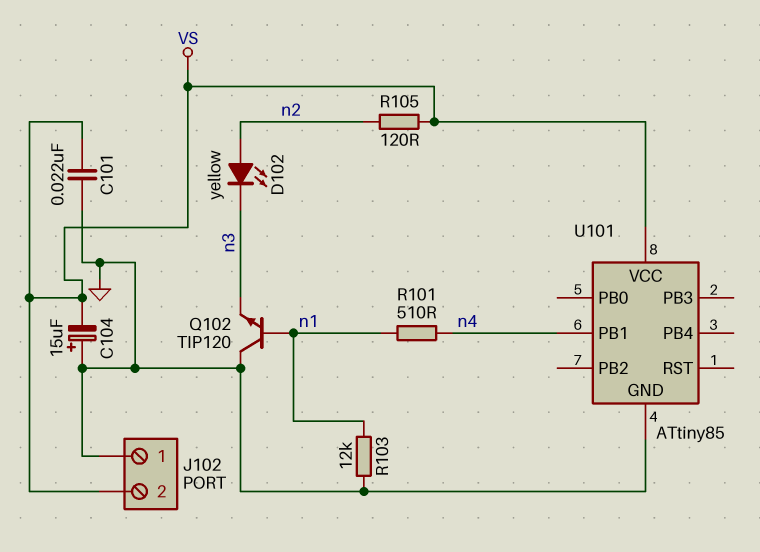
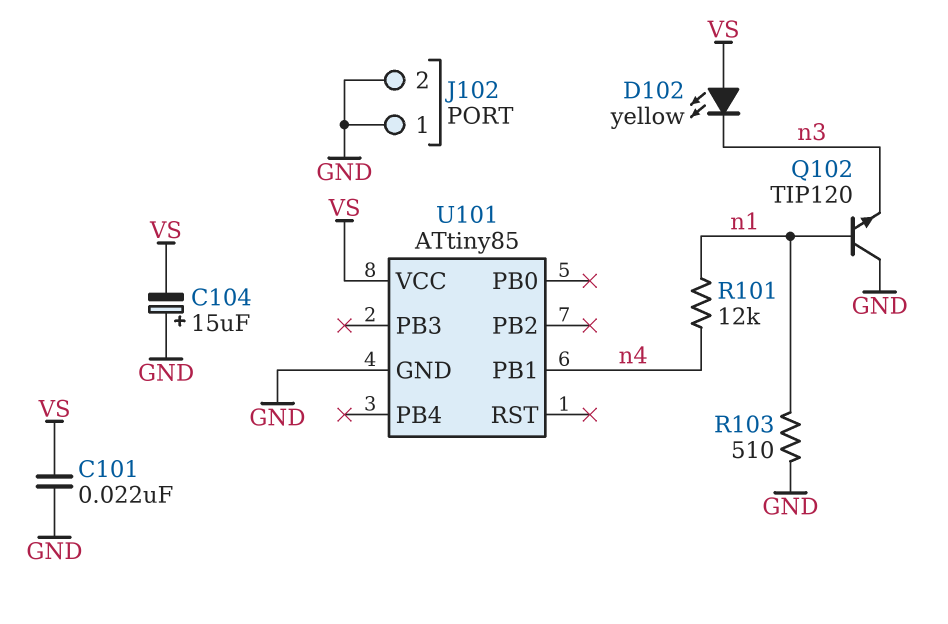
D102: LED yellow (A n2, K n3) -> LED yellow (A VS, K n3)
J102 pin 2: VS -> GND
R101: 510 (n1, n4) -> 12k (n1, n4)
R103: 12k (GND, n1) -> 510 (GND, n1)
R105: 120 (VS, n2) -> none

